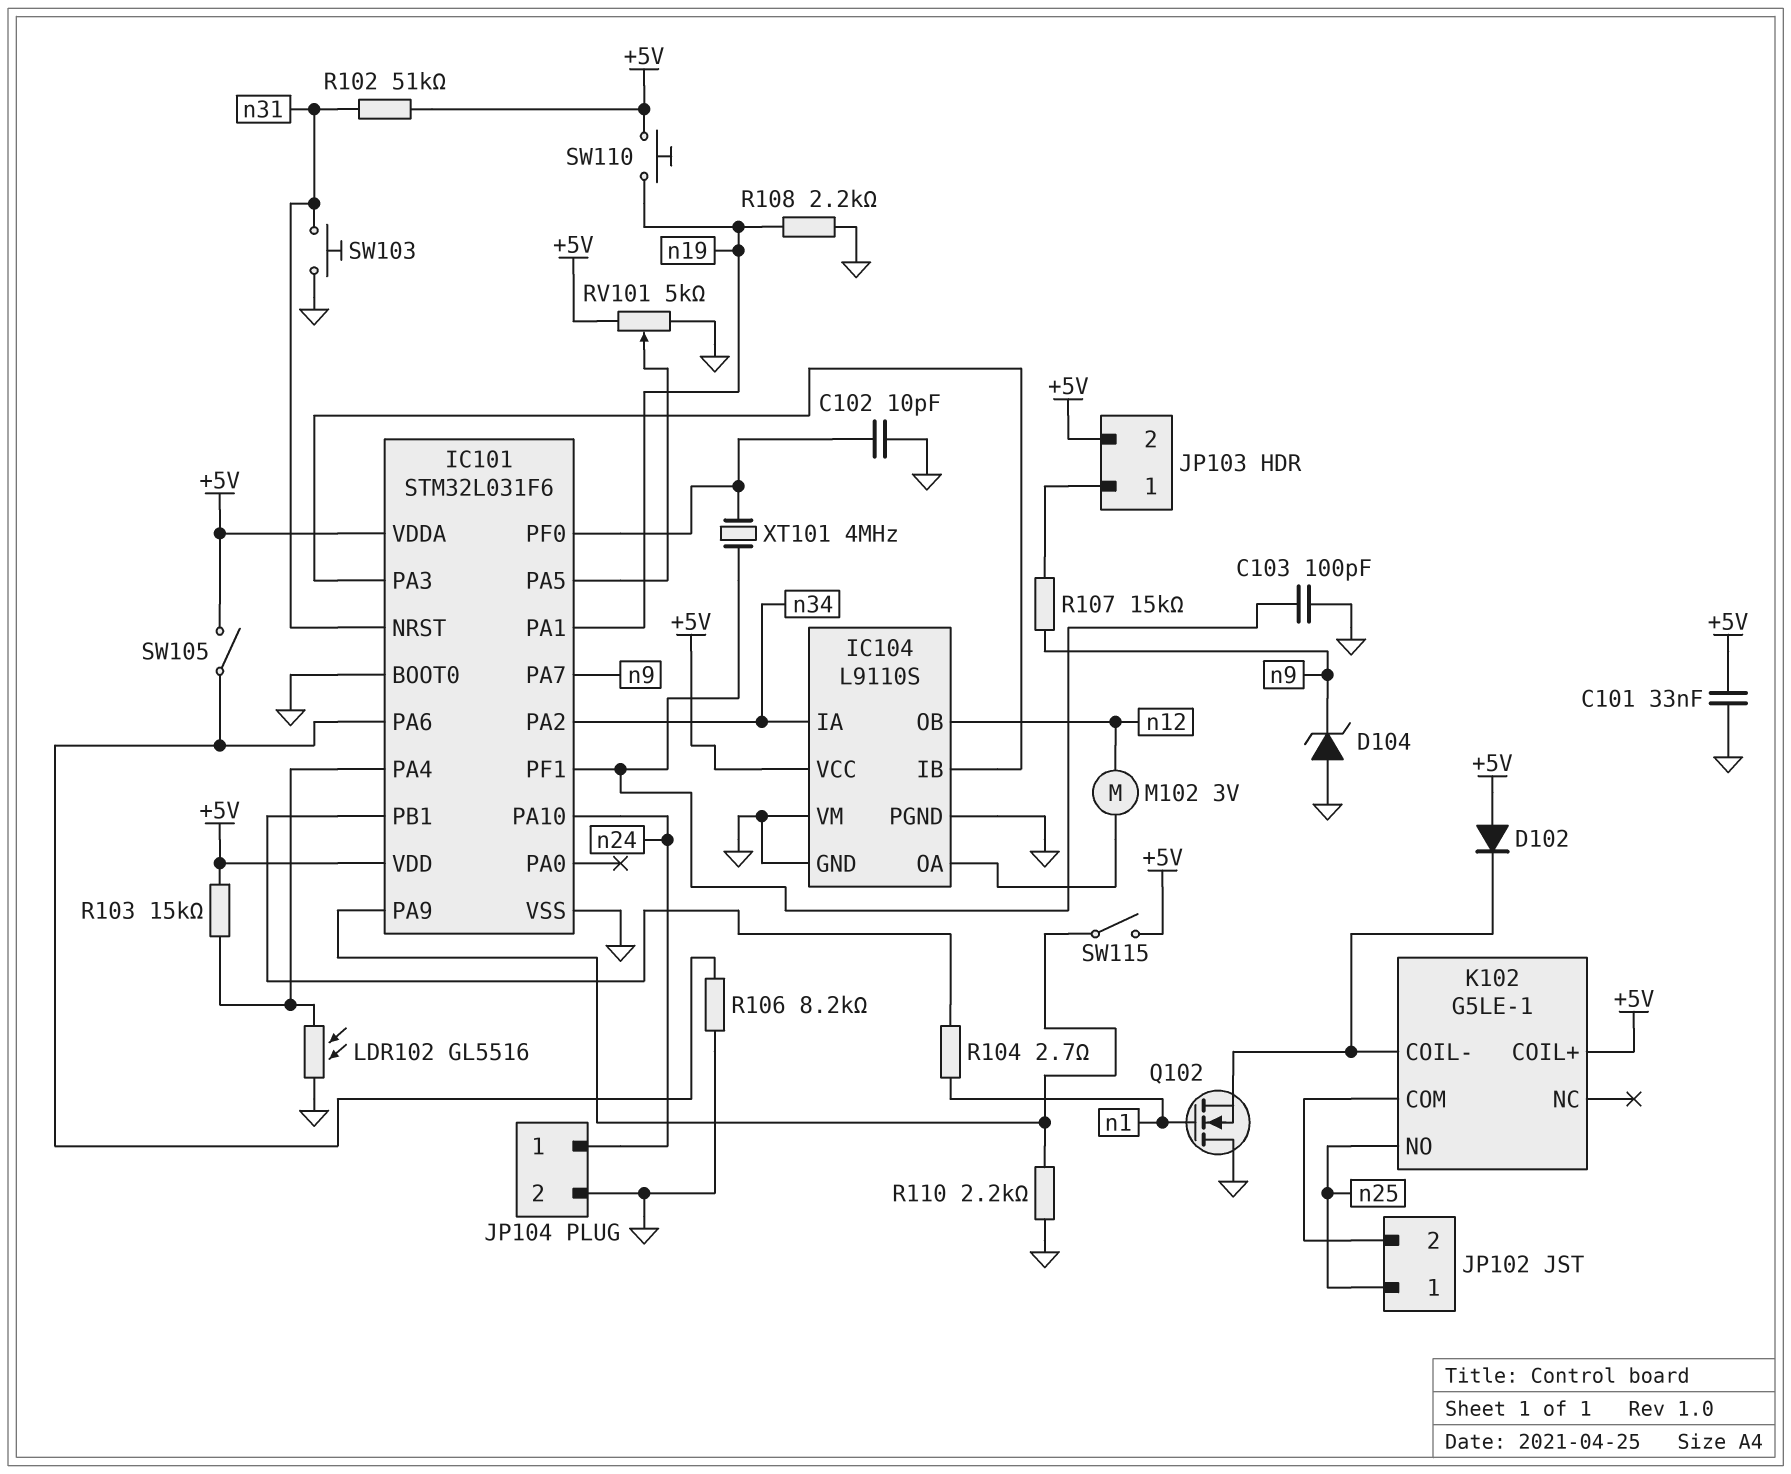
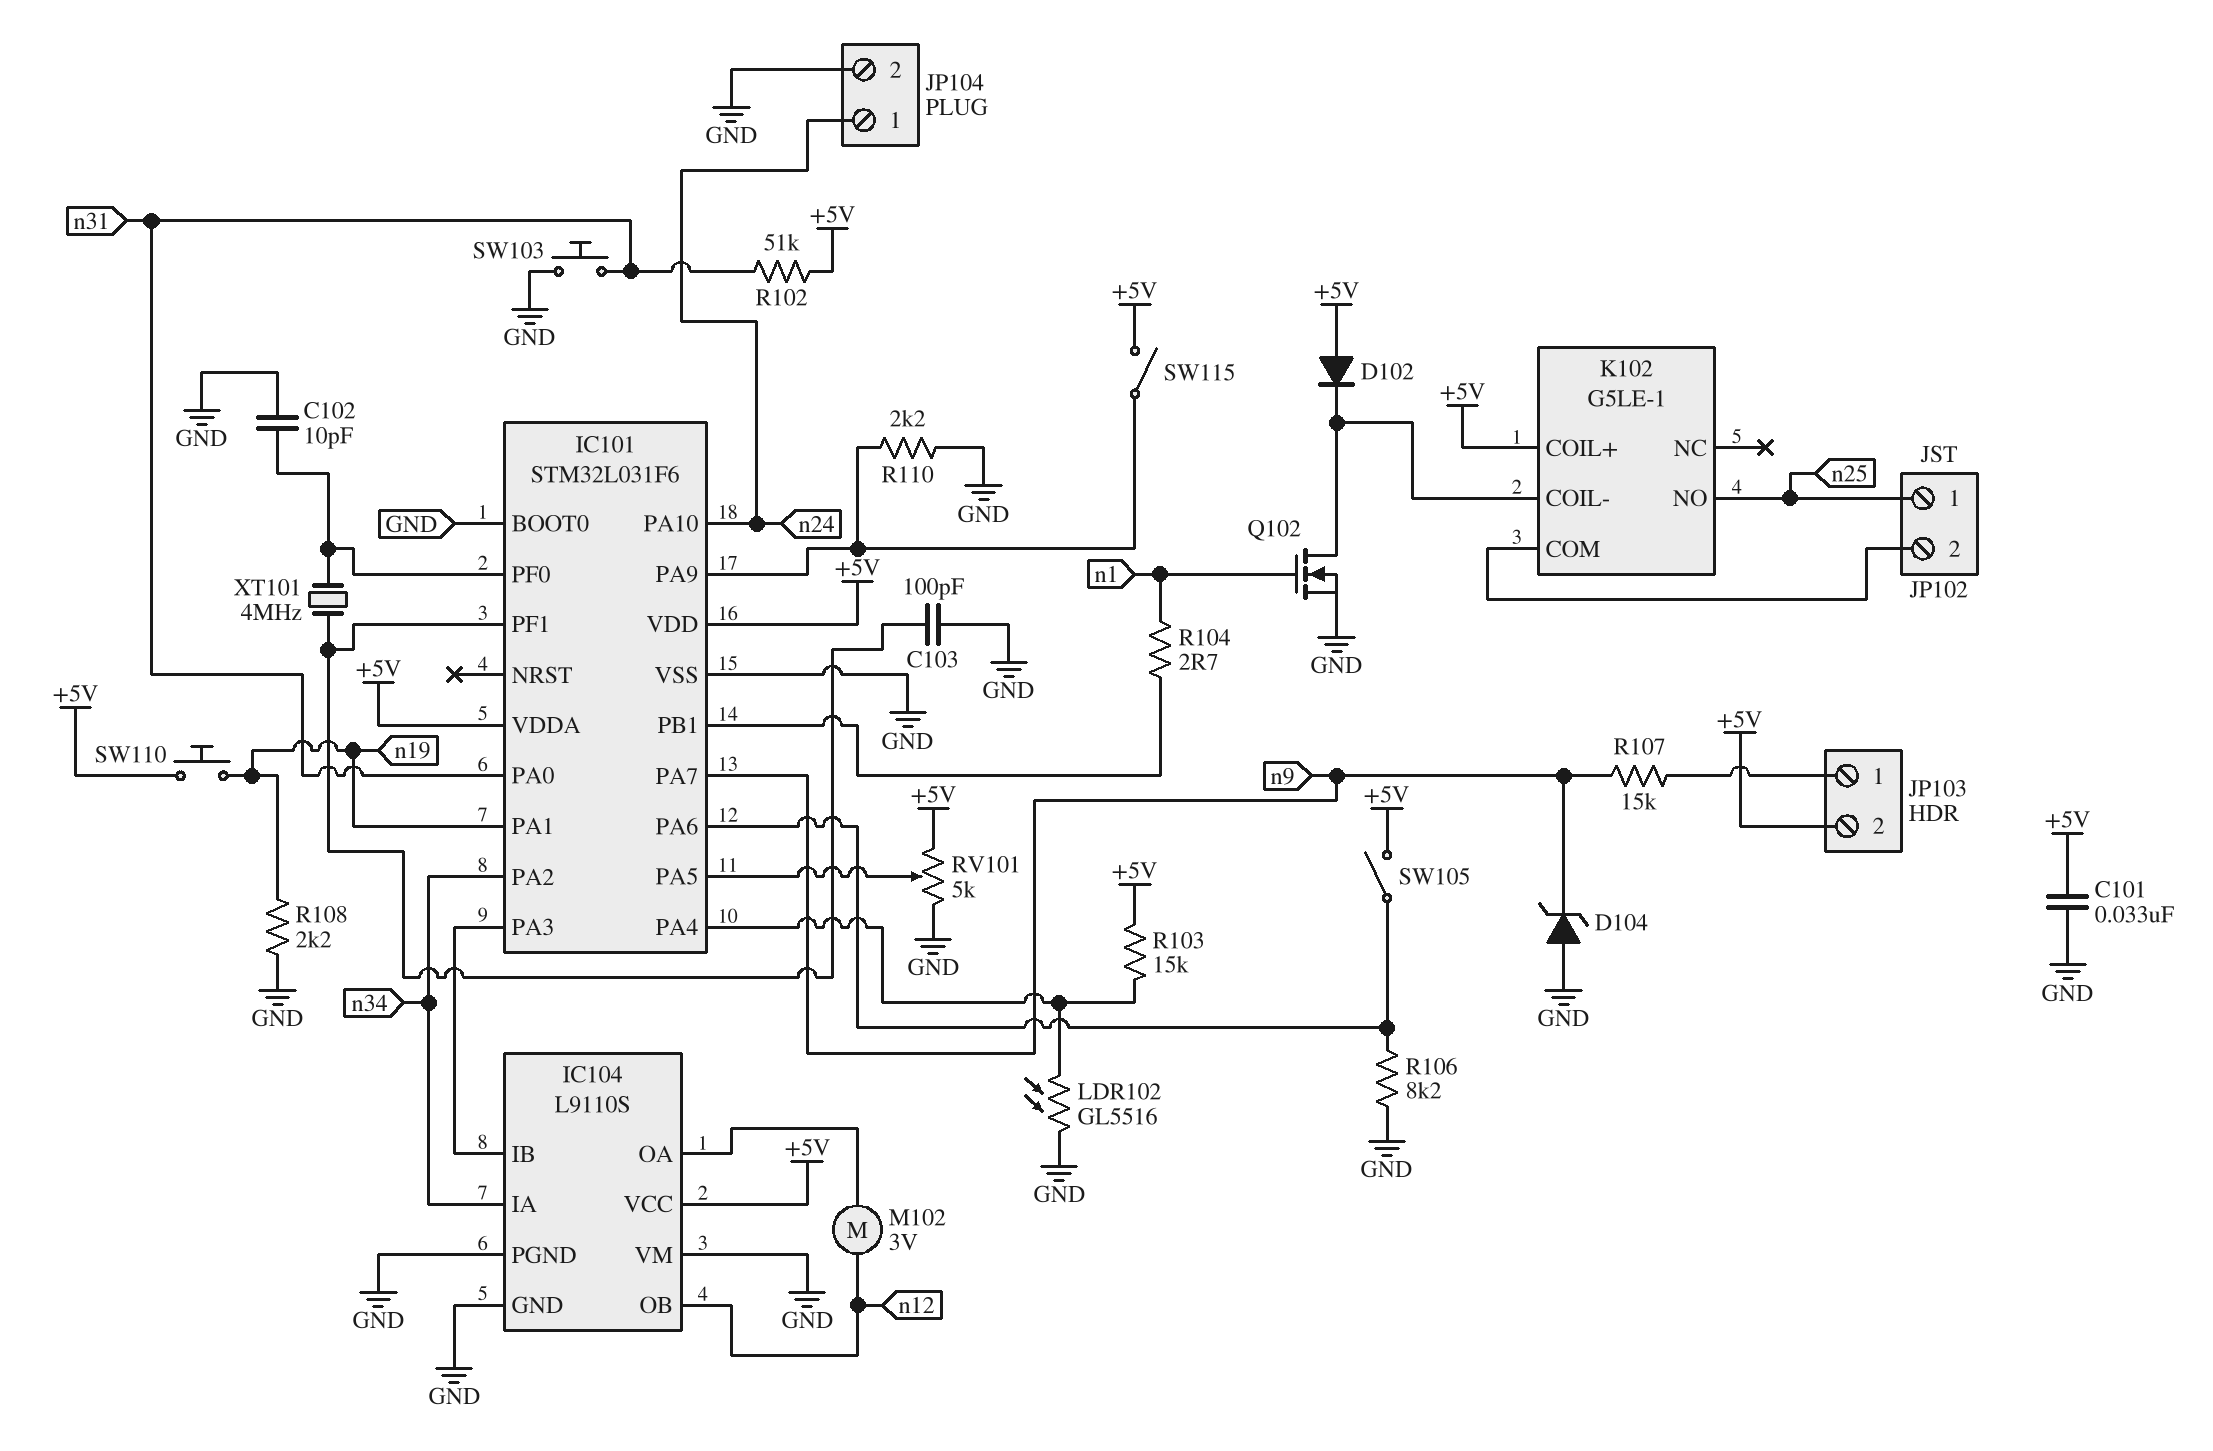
IC101 pin NRST: n31 -> none
IC101 pin PA0: none -> n31
Q102: NMOS (G n1, D GND, S K102/COIL-) -> NMOS (G n1, D K102/COIL-, S GND)

